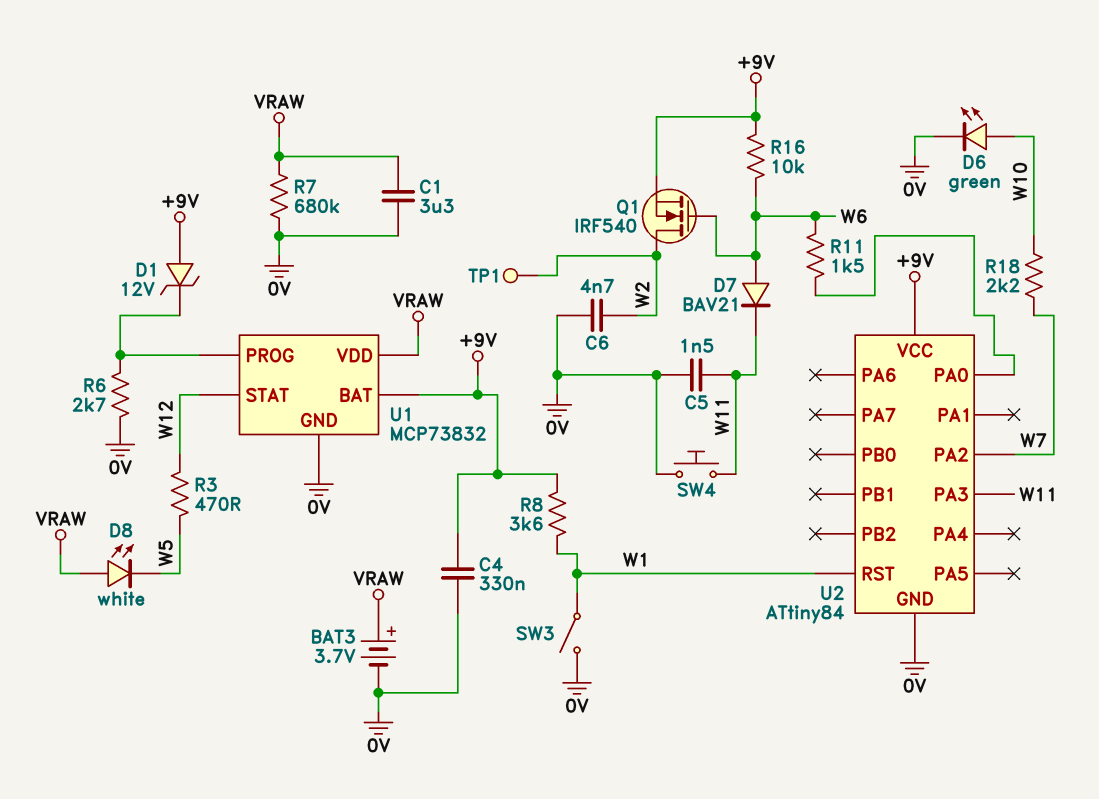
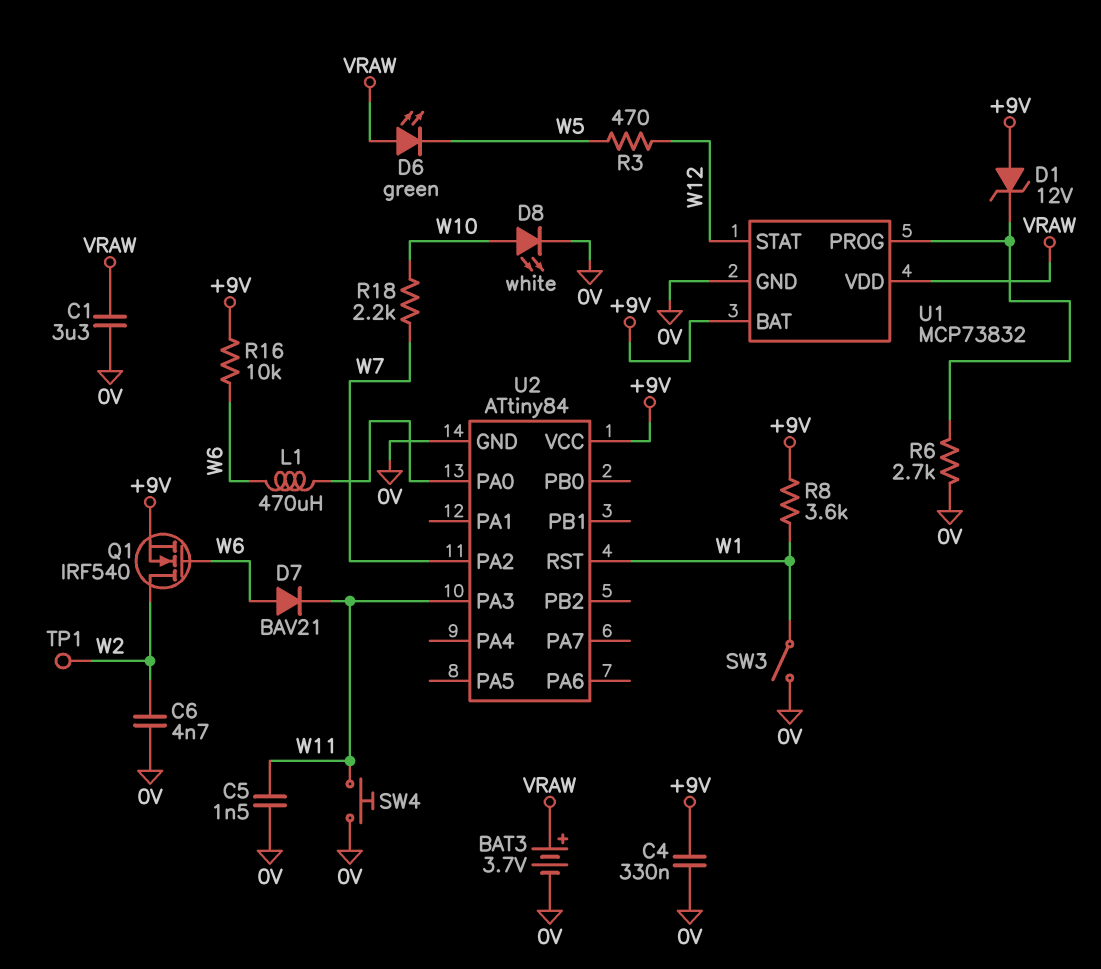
D6: LED green (A W10, K 0V) -> LED green (A VRAW, K W5)
D8: LED white (A VRAW, K W5) -> LED white (A W10, K 0V)
L1: none -> 470uH (U2/PA0, W6)
R7: 680k (0V, VRAW) -> none
R11: 1.5k (U2/PA0, W6) -> none

